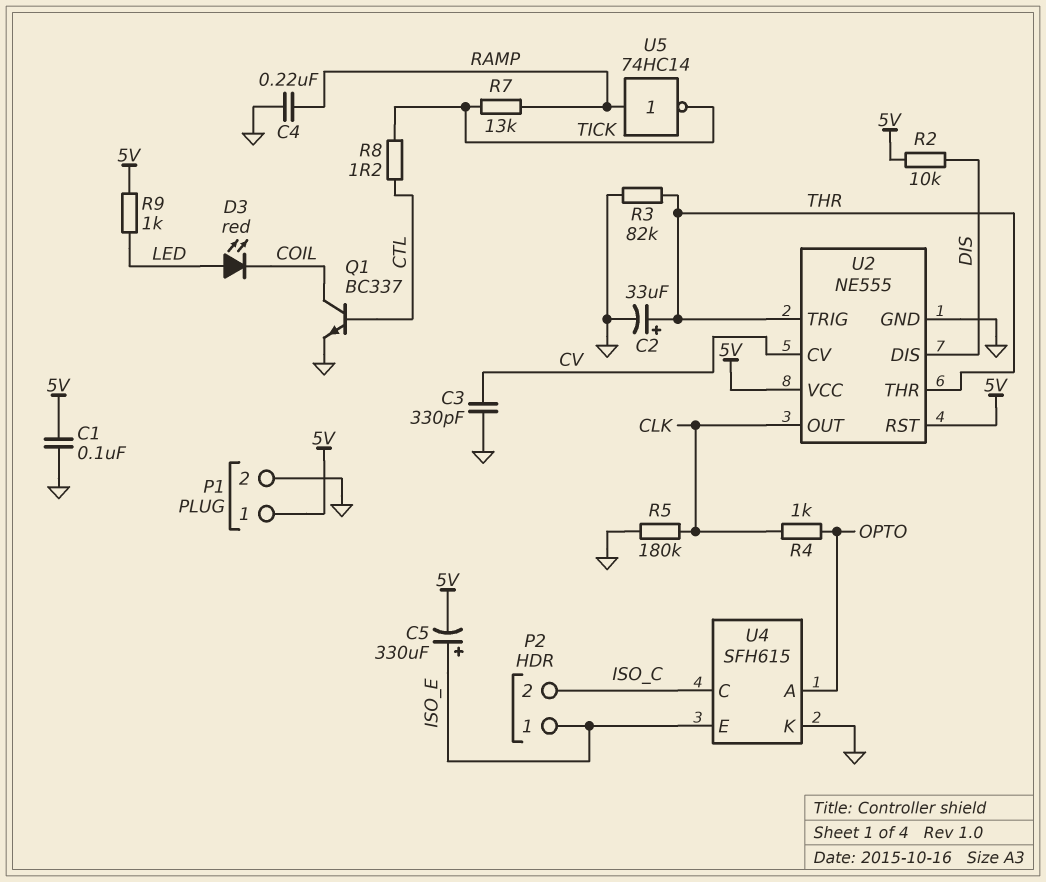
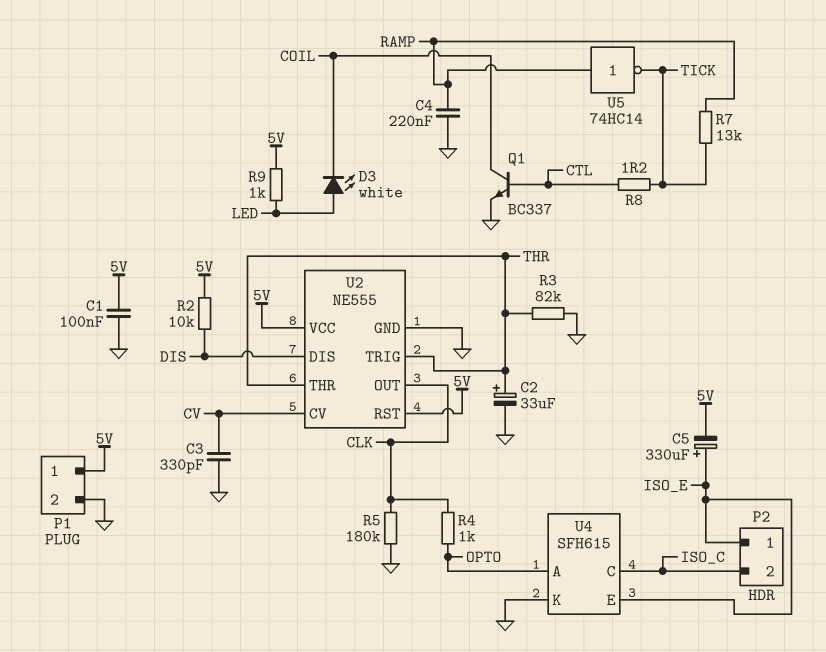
D3: LED red (A LED, K COIL) -> LED white (A LED, K COIL)

